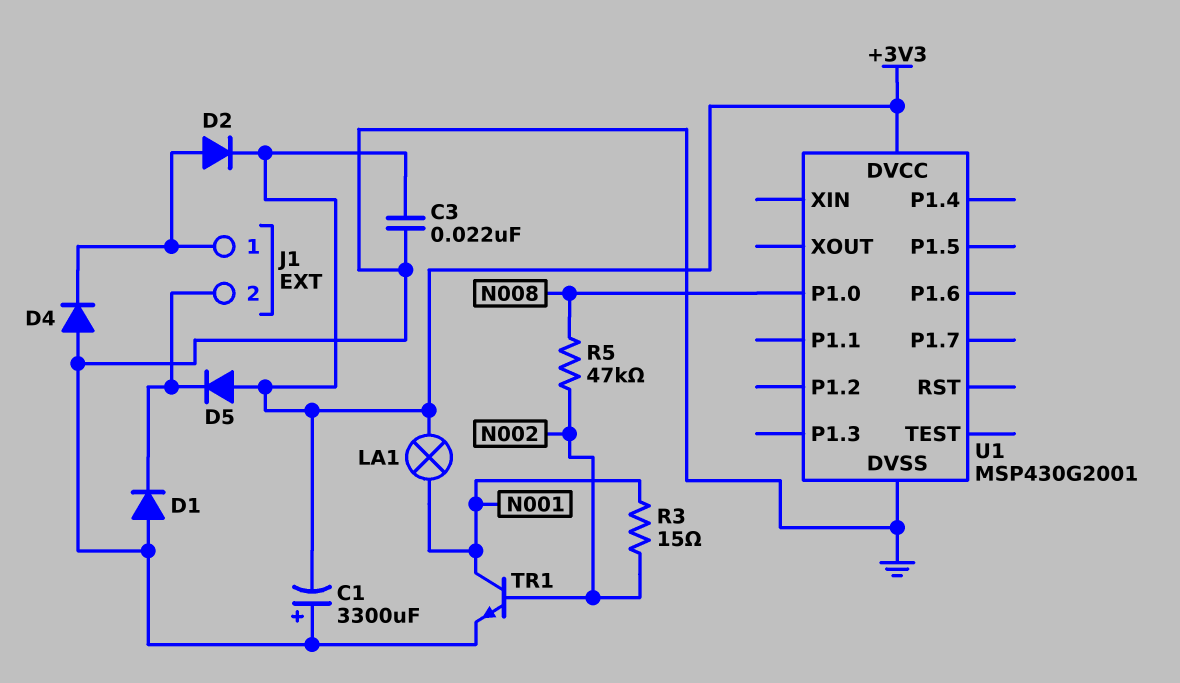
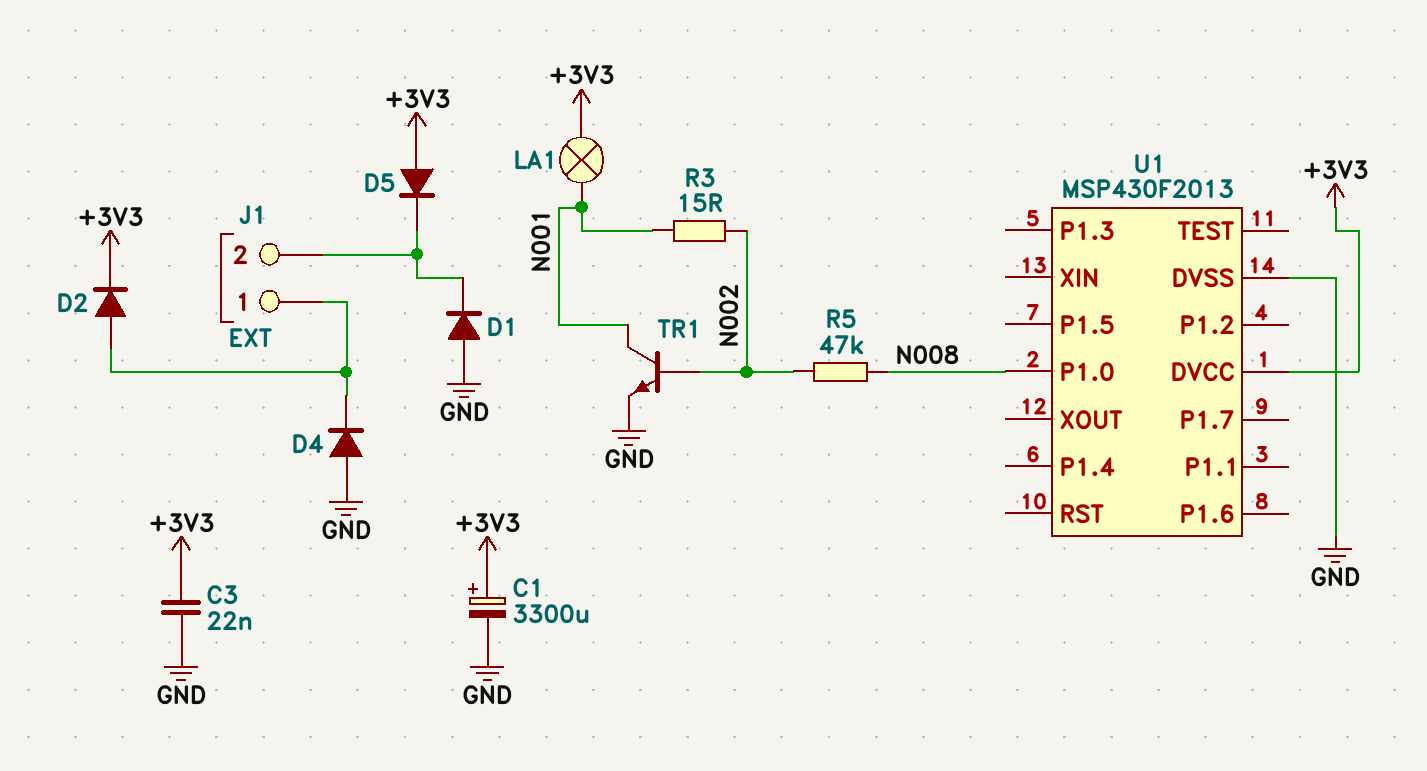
C1: 3300uF (plus GND, minus +3V3) -> 3300uF (plus +3V3, minus GND)
U1: MSP430G2001 -> MSP430F2013

